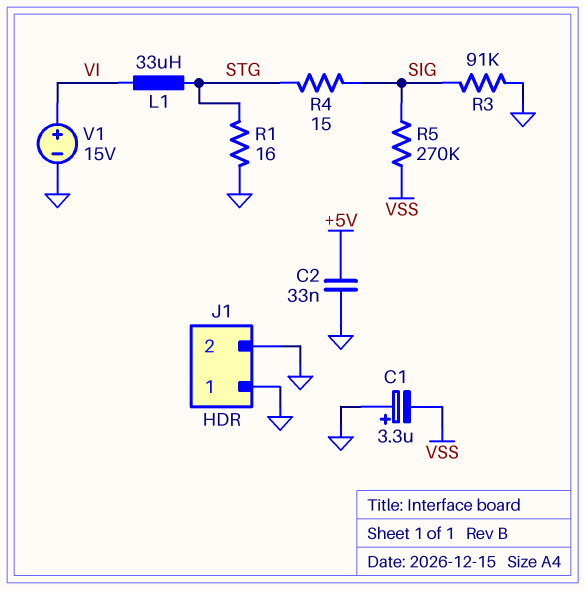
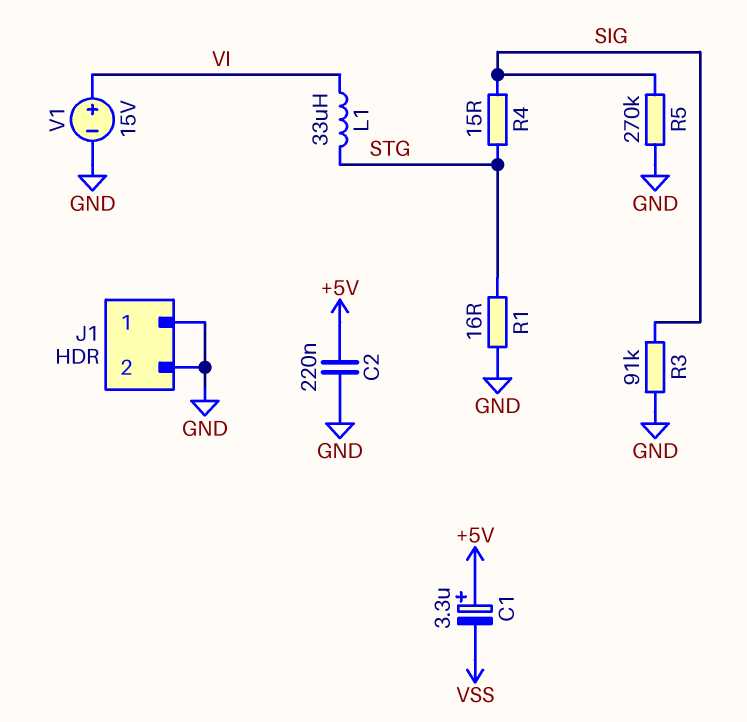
C1: 3.3uF (plus GND, minus VSS) -> 3.3uF (plus +5V, minus VSS)
C2: 33nF (+5V, GND) -> 220nF (+5V, GND)
R5: 270k (SIG, VSS) -> 270k (GND, SIG)

